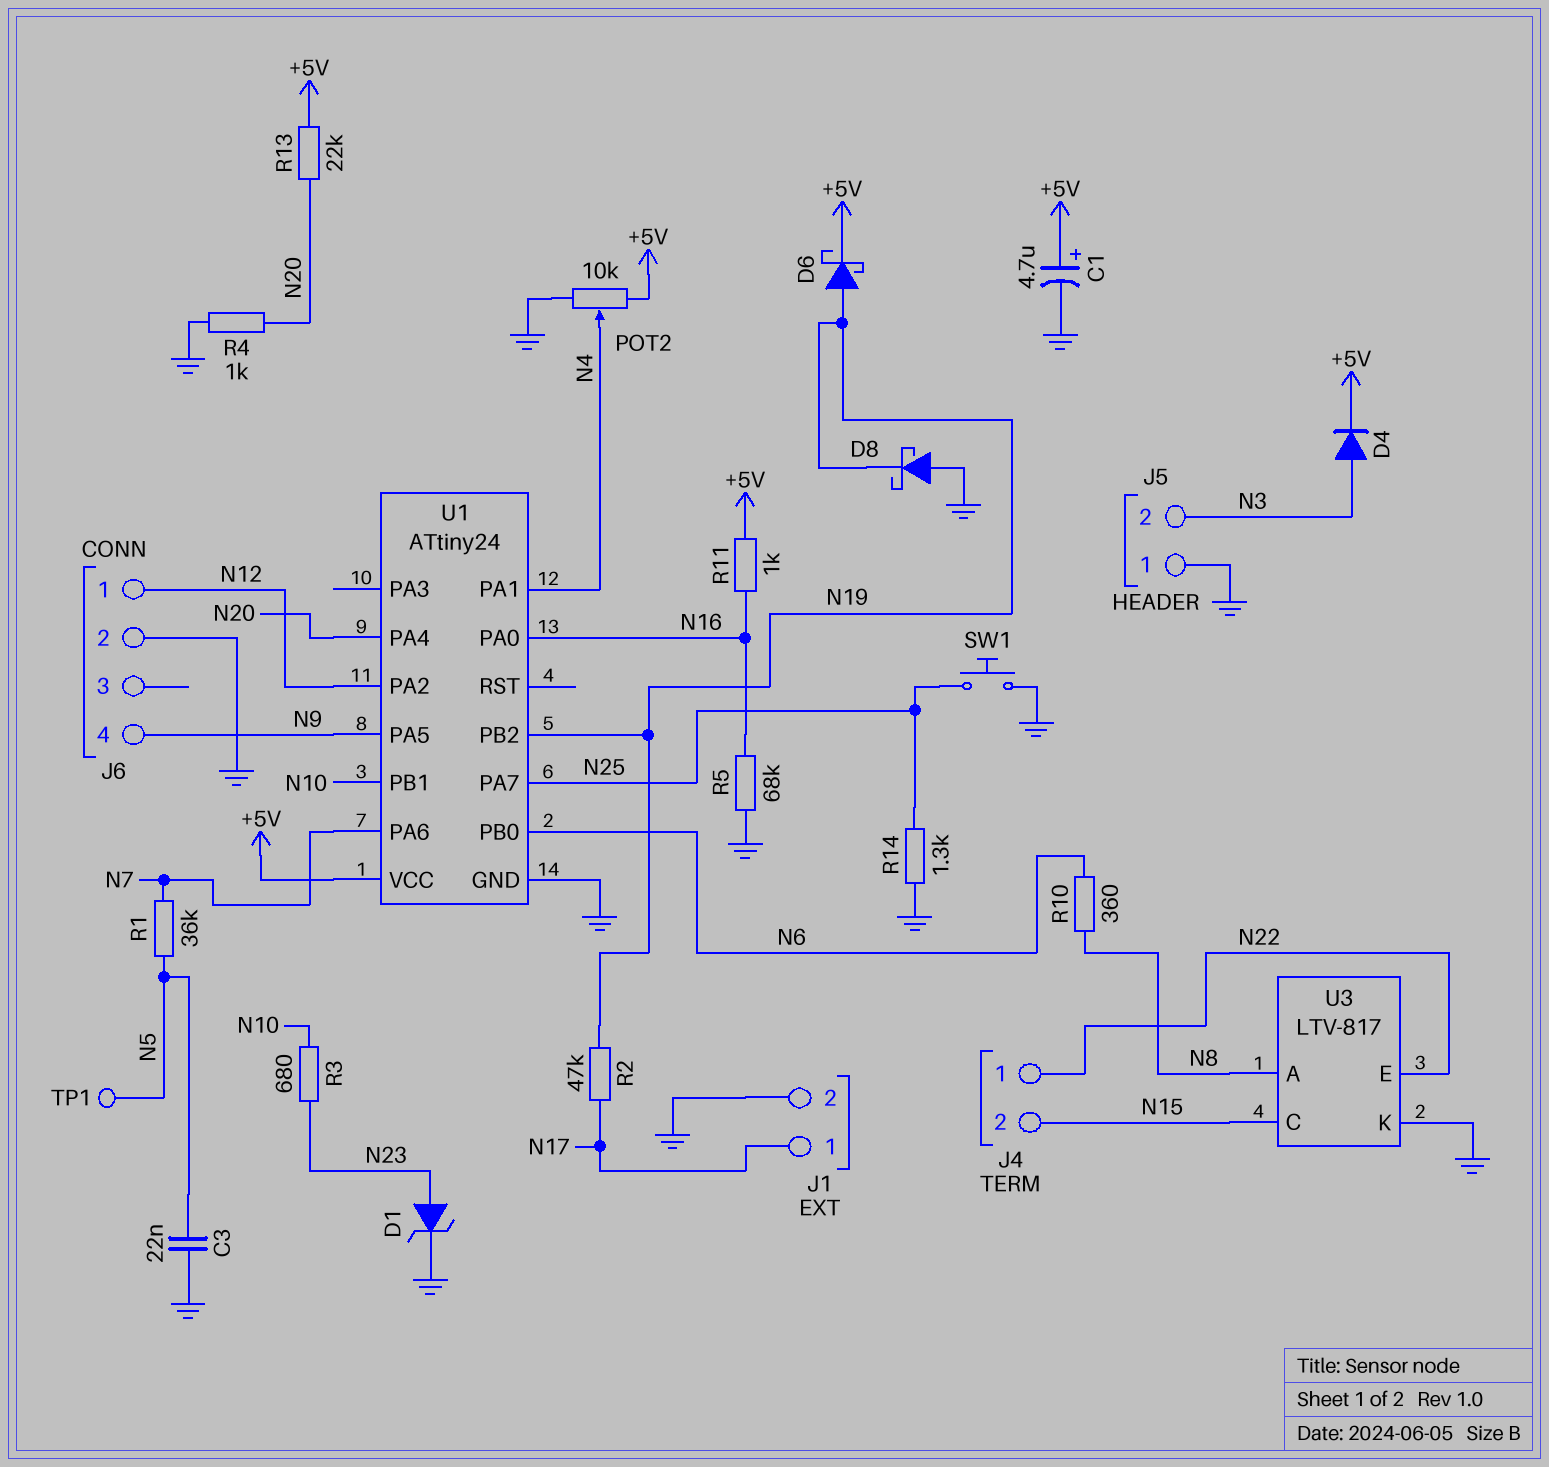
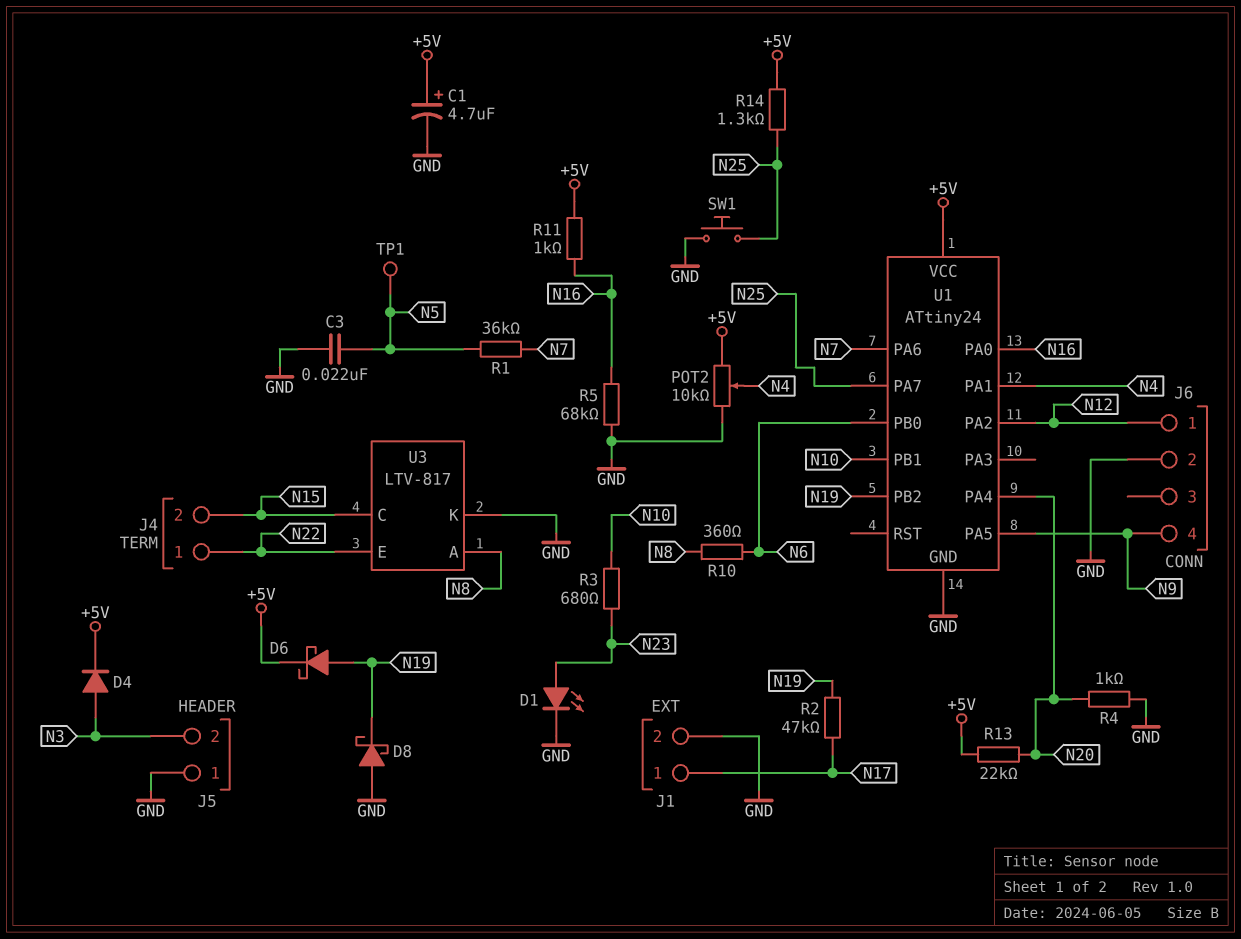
D1: zener (A N23, K GND) -> LED (A N23, K GND)
R14: 1.3k (GND, N25) -> 1.3k (+5V, N25)

